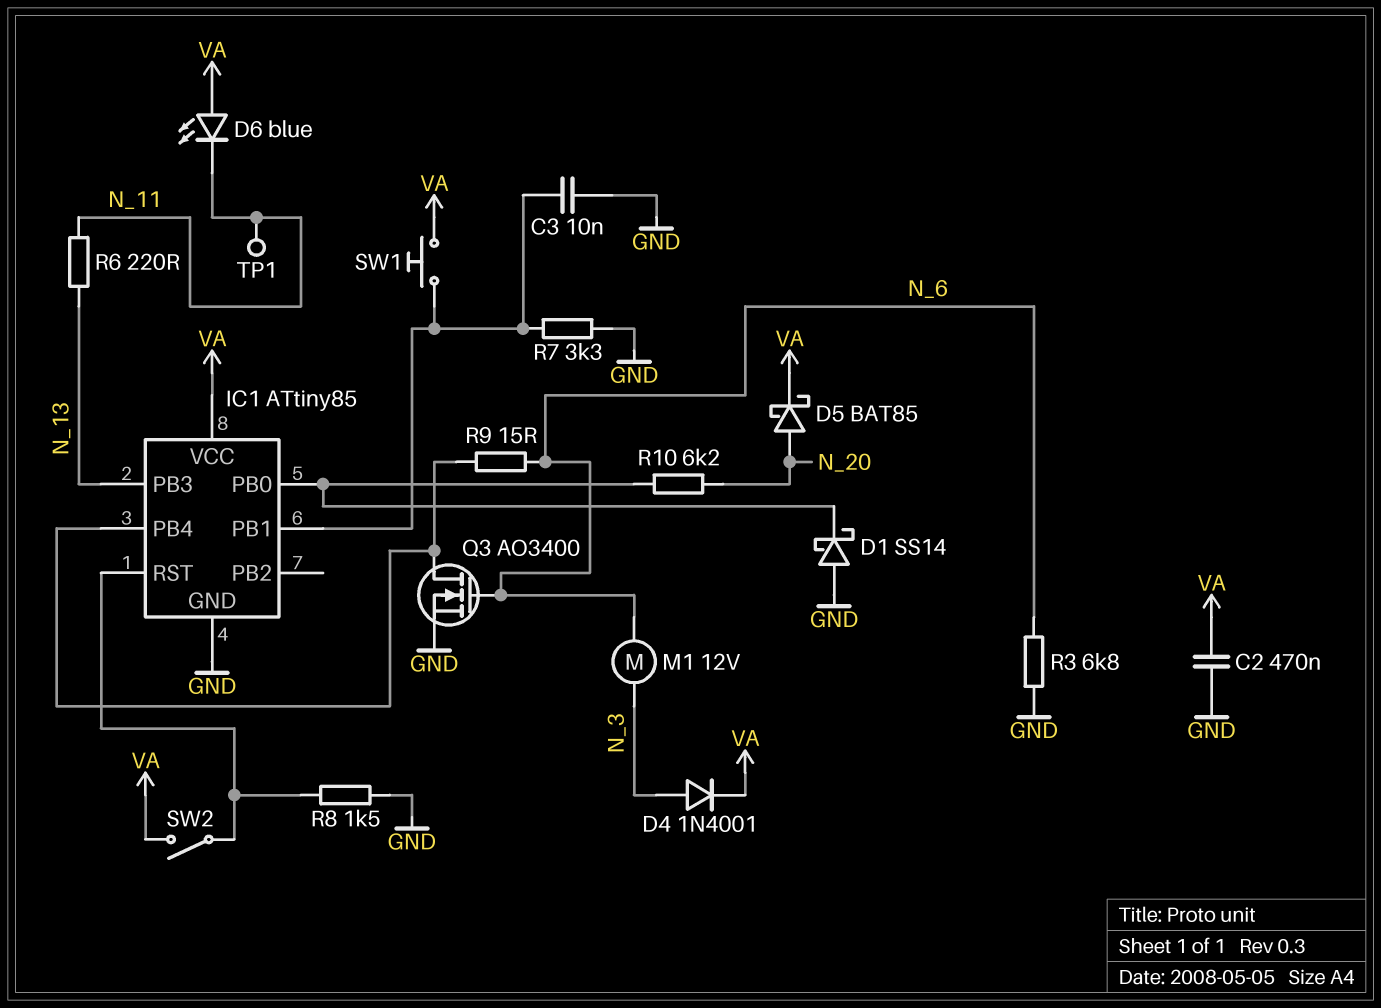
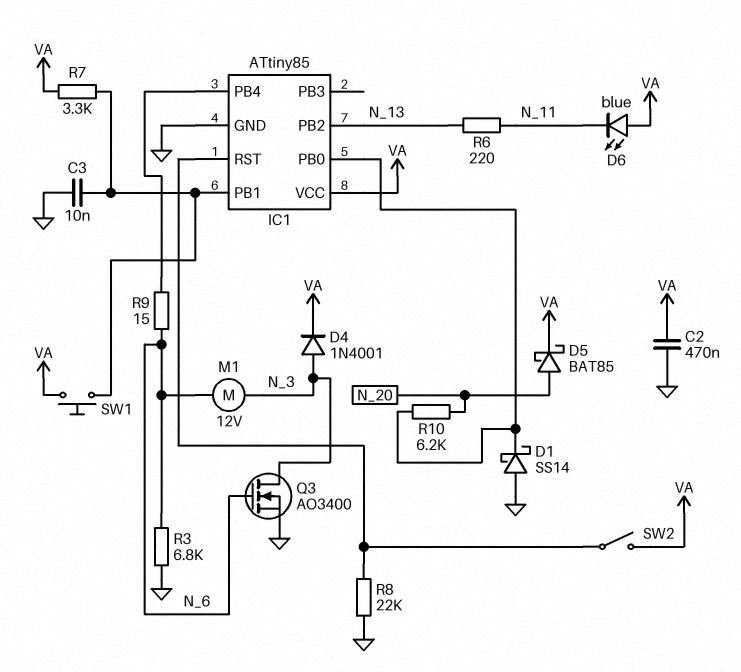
IC1 pin PB2: none -> N_13
IC1 pin PB3: N_13 -> none
Q3: NMOS AO3400 (G N_6, D IC1/PB4, S GND) -> NMOS AO3400 (G N_6, D N_3, S GND)
R7: 3.3k (GND, IC1/PB1) -> 3.3k (IC1/PB1, VA)
R8: 1.5k (GND, IC1/RST) -> 22k (GND, IC1/RST)
TP1: test point (N_11) -> none

